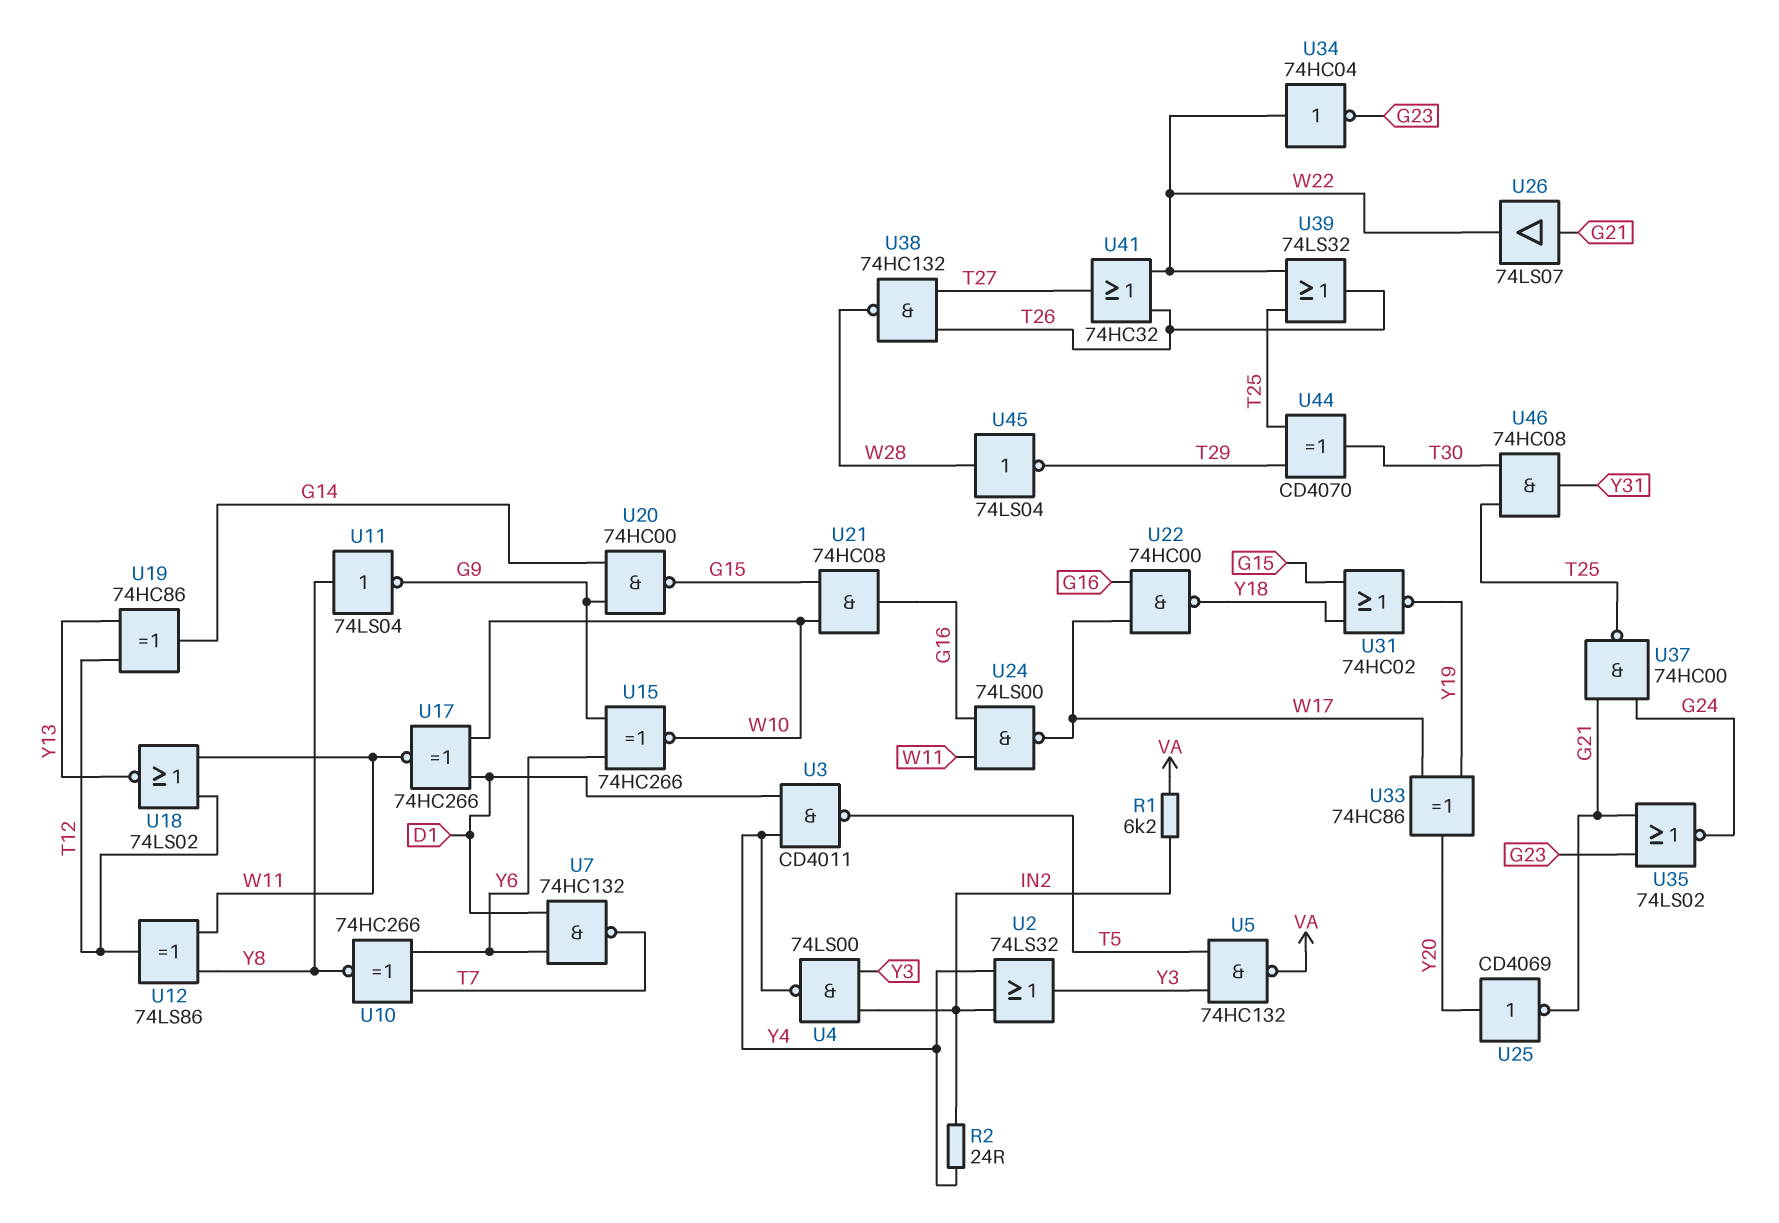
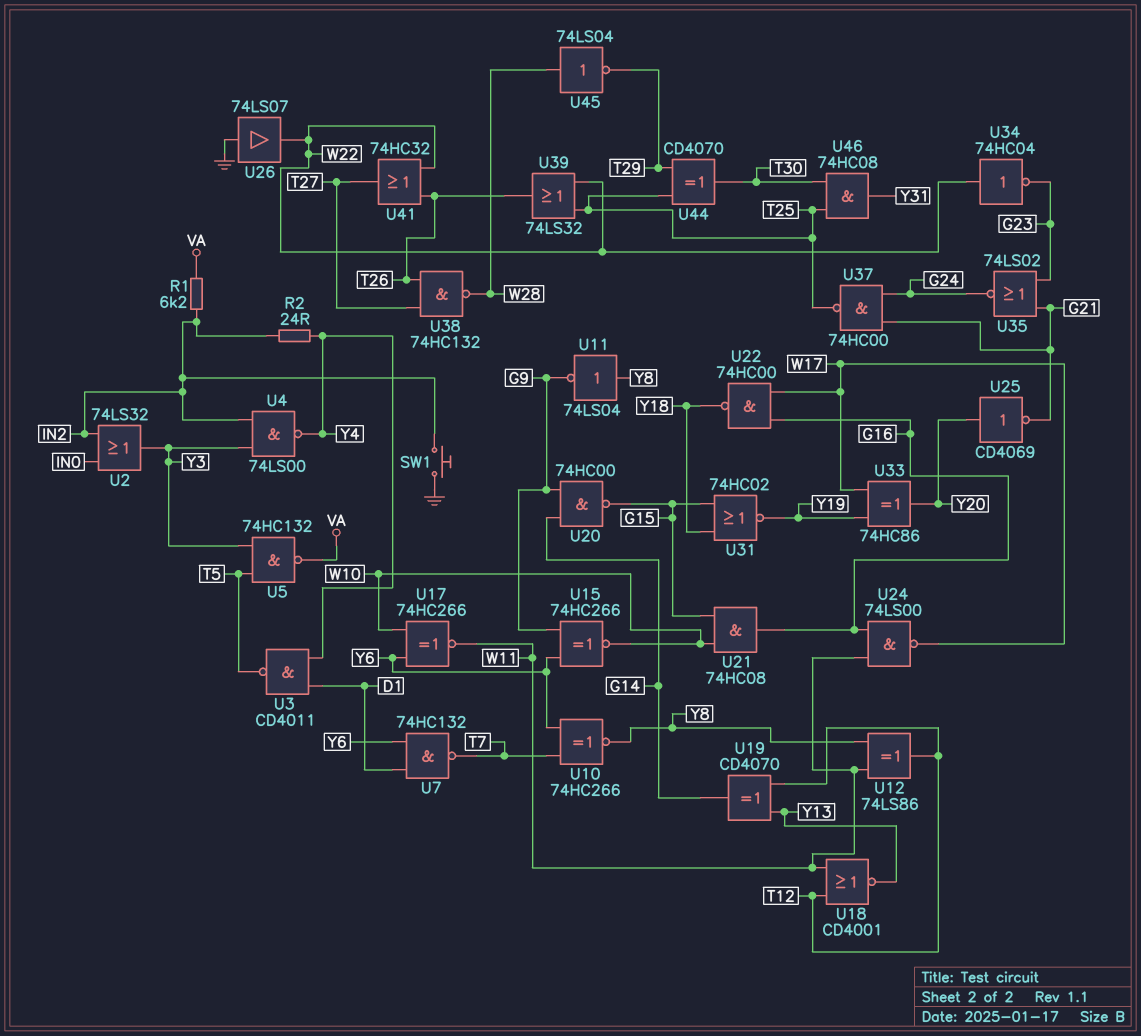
SW1: none -> button (GND, IN2)
U2: OR 74LS32 (in IN2, in Y4, out Y3) -> OR 74LS32 (in IN0, in IN2, out Y3)
U17: XNOR 74HC266 (in D1, in W10, out W11) -> XNOR 74HC266 (in W10, in Y6, out W11)
U18: NOR 74LS02 (in T12, in W11, out Y13) -> NOR CD4001 (in T12, in W11, out Y13)
U19: XOR 74HC86 (in T12, in Y13, out G14) -> XOR CD4070 (in T12, in Y13, out G14)
U26: buffer 74LS07 (in G21, out W22) -> buffer 74LS07 (in GND, out W22)

